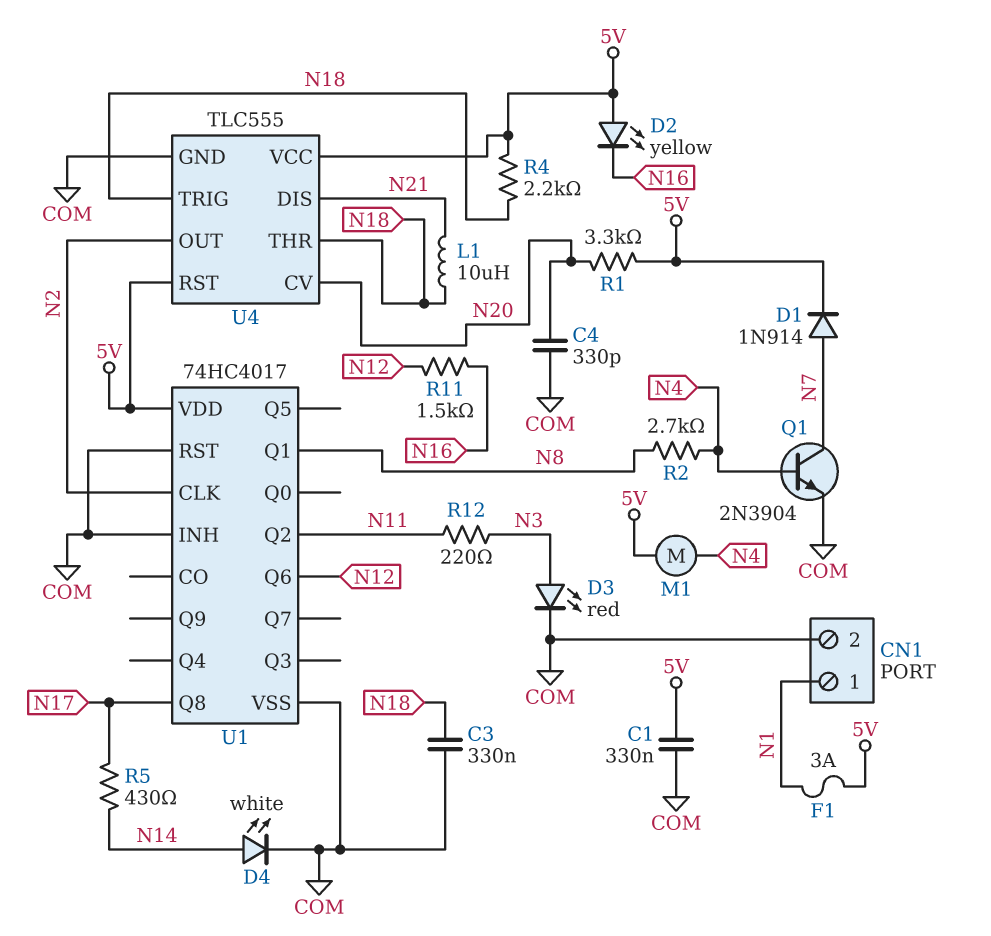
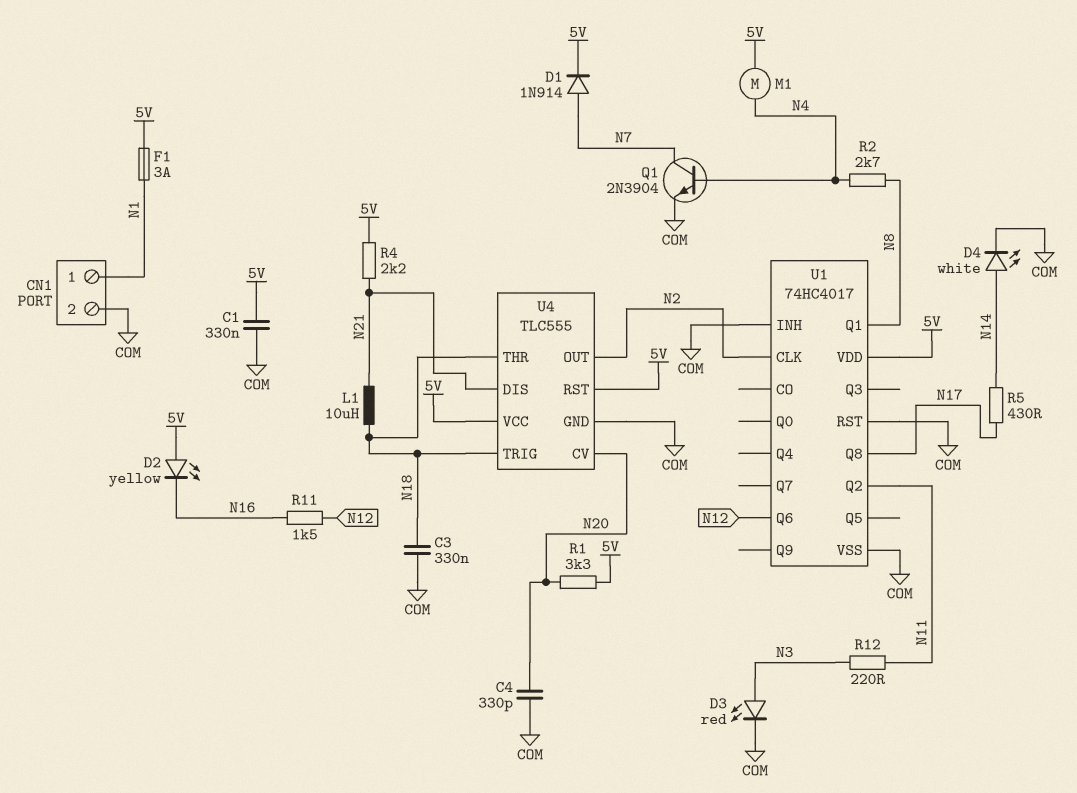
R4: 2.2k (5V, N18) -> 2.2k (5V, N21)

